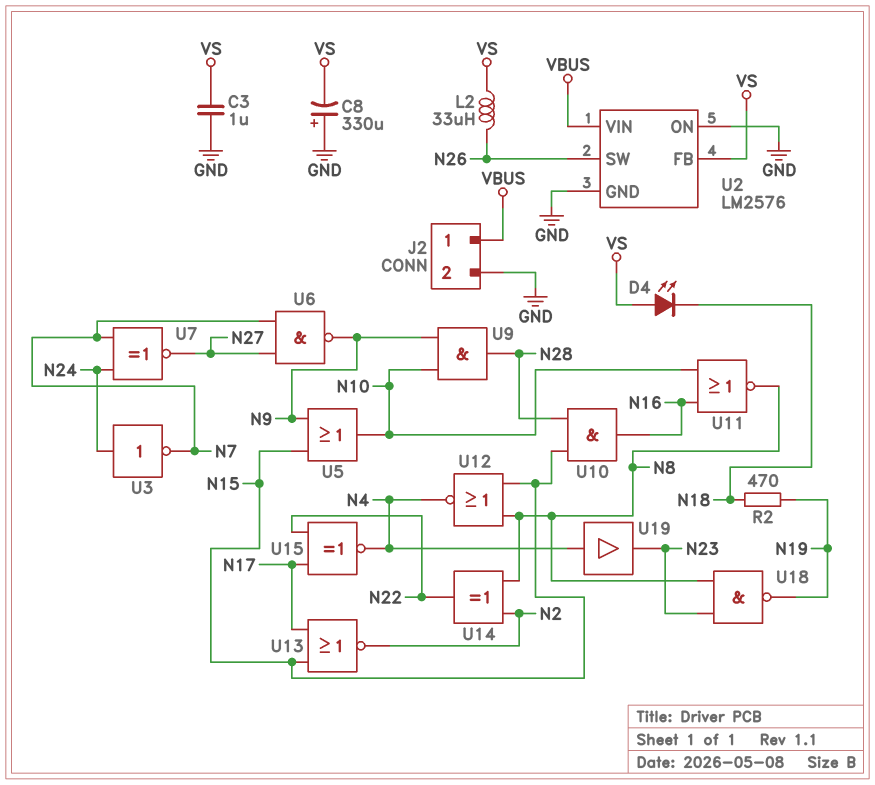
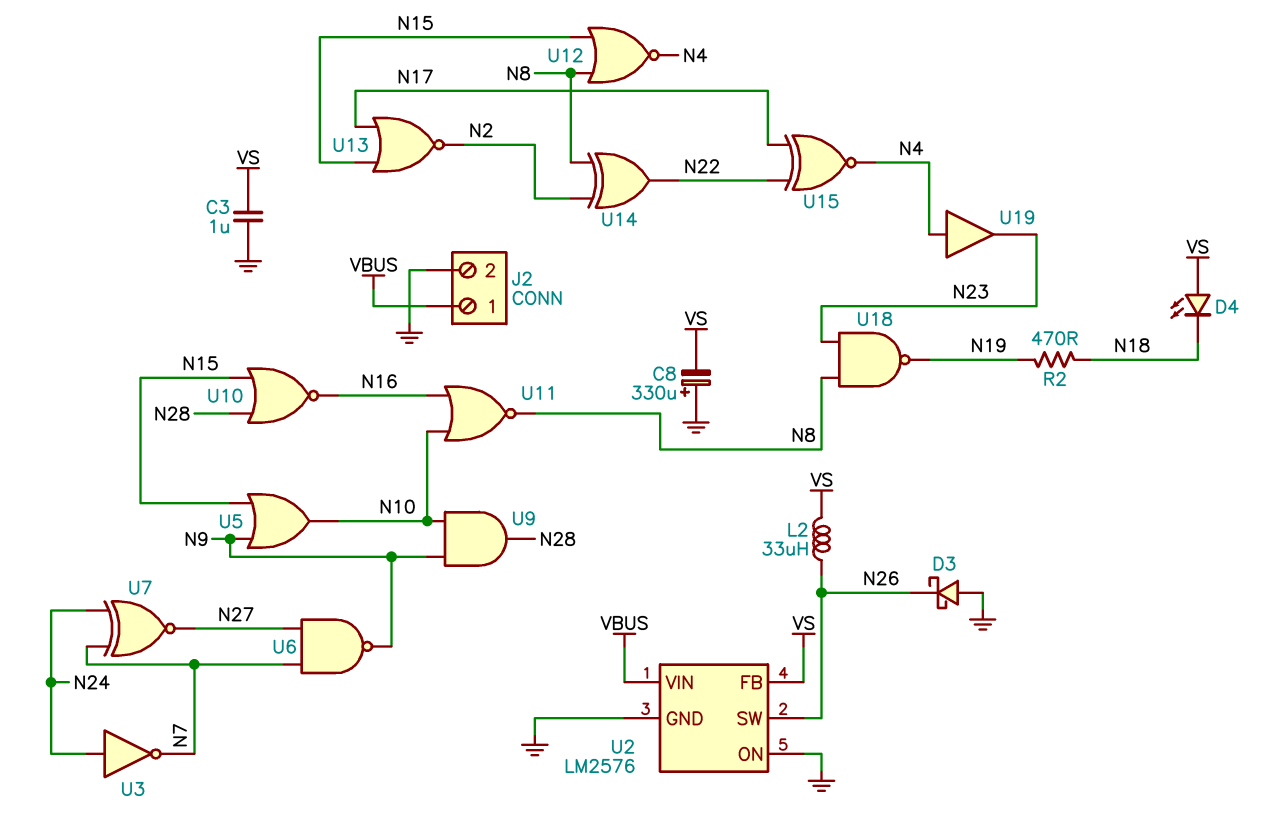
D3: none -> schottky (A GND, K N26)
U10: AND (in N15, in N28, out N16) -> NOR (in N15, in N28, out N16)

